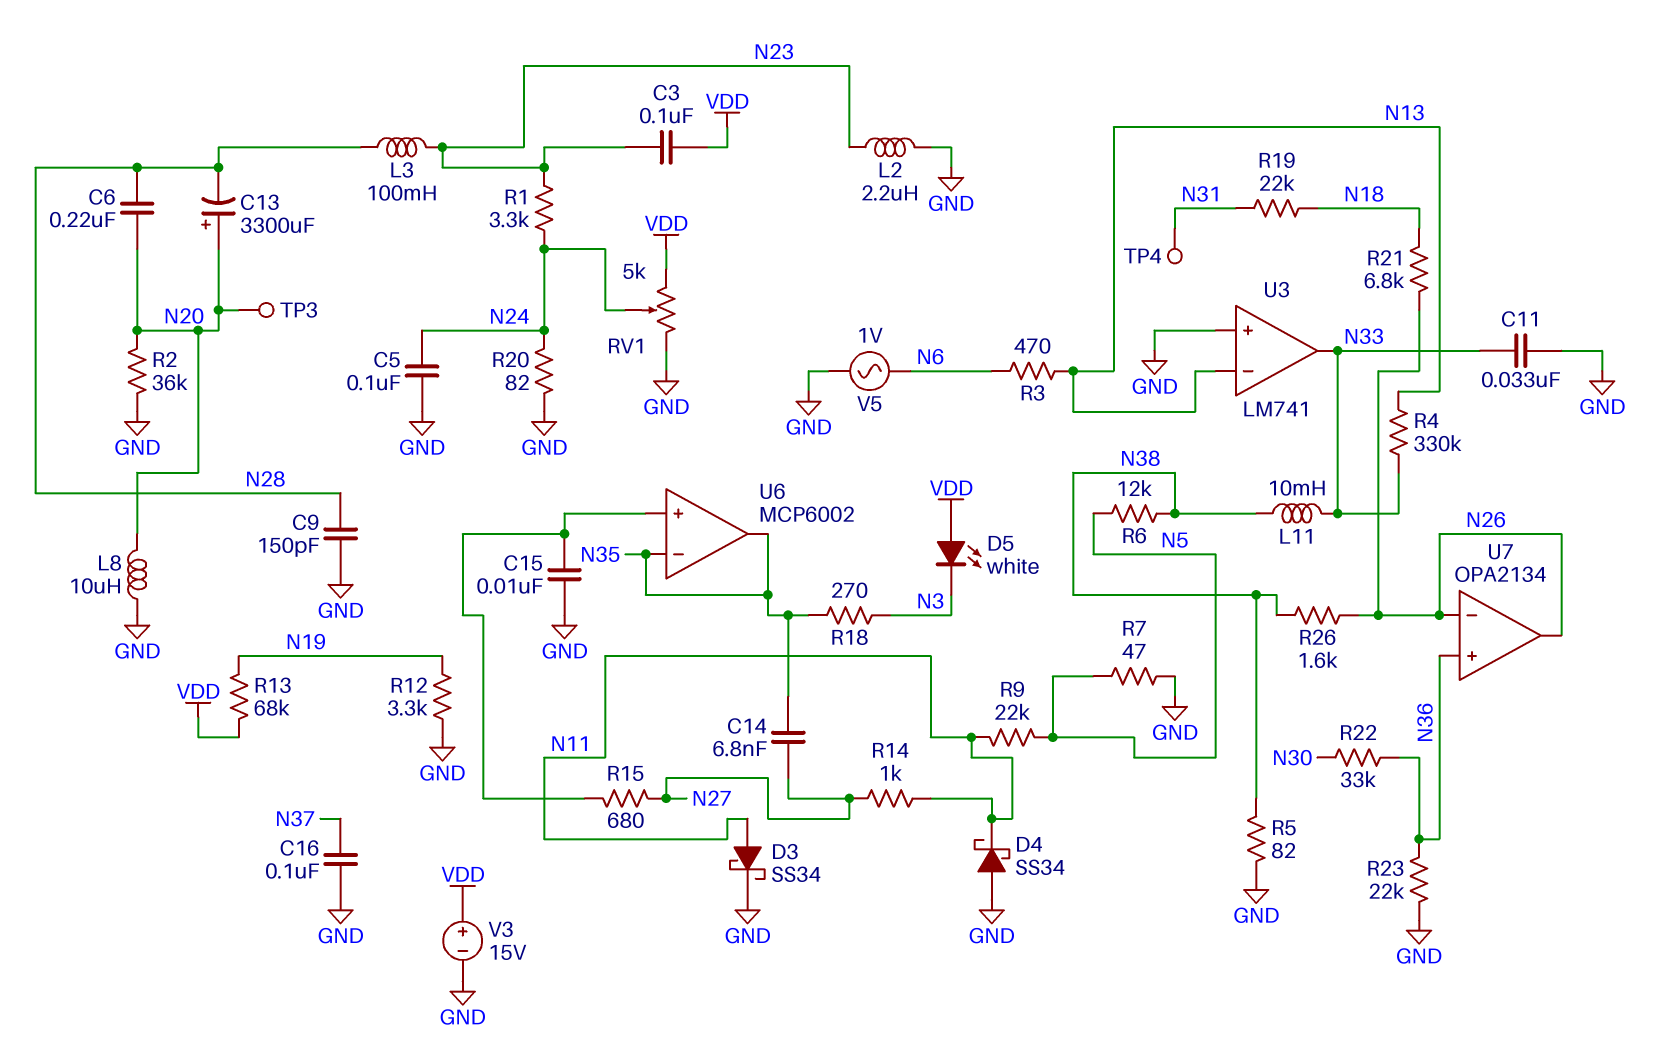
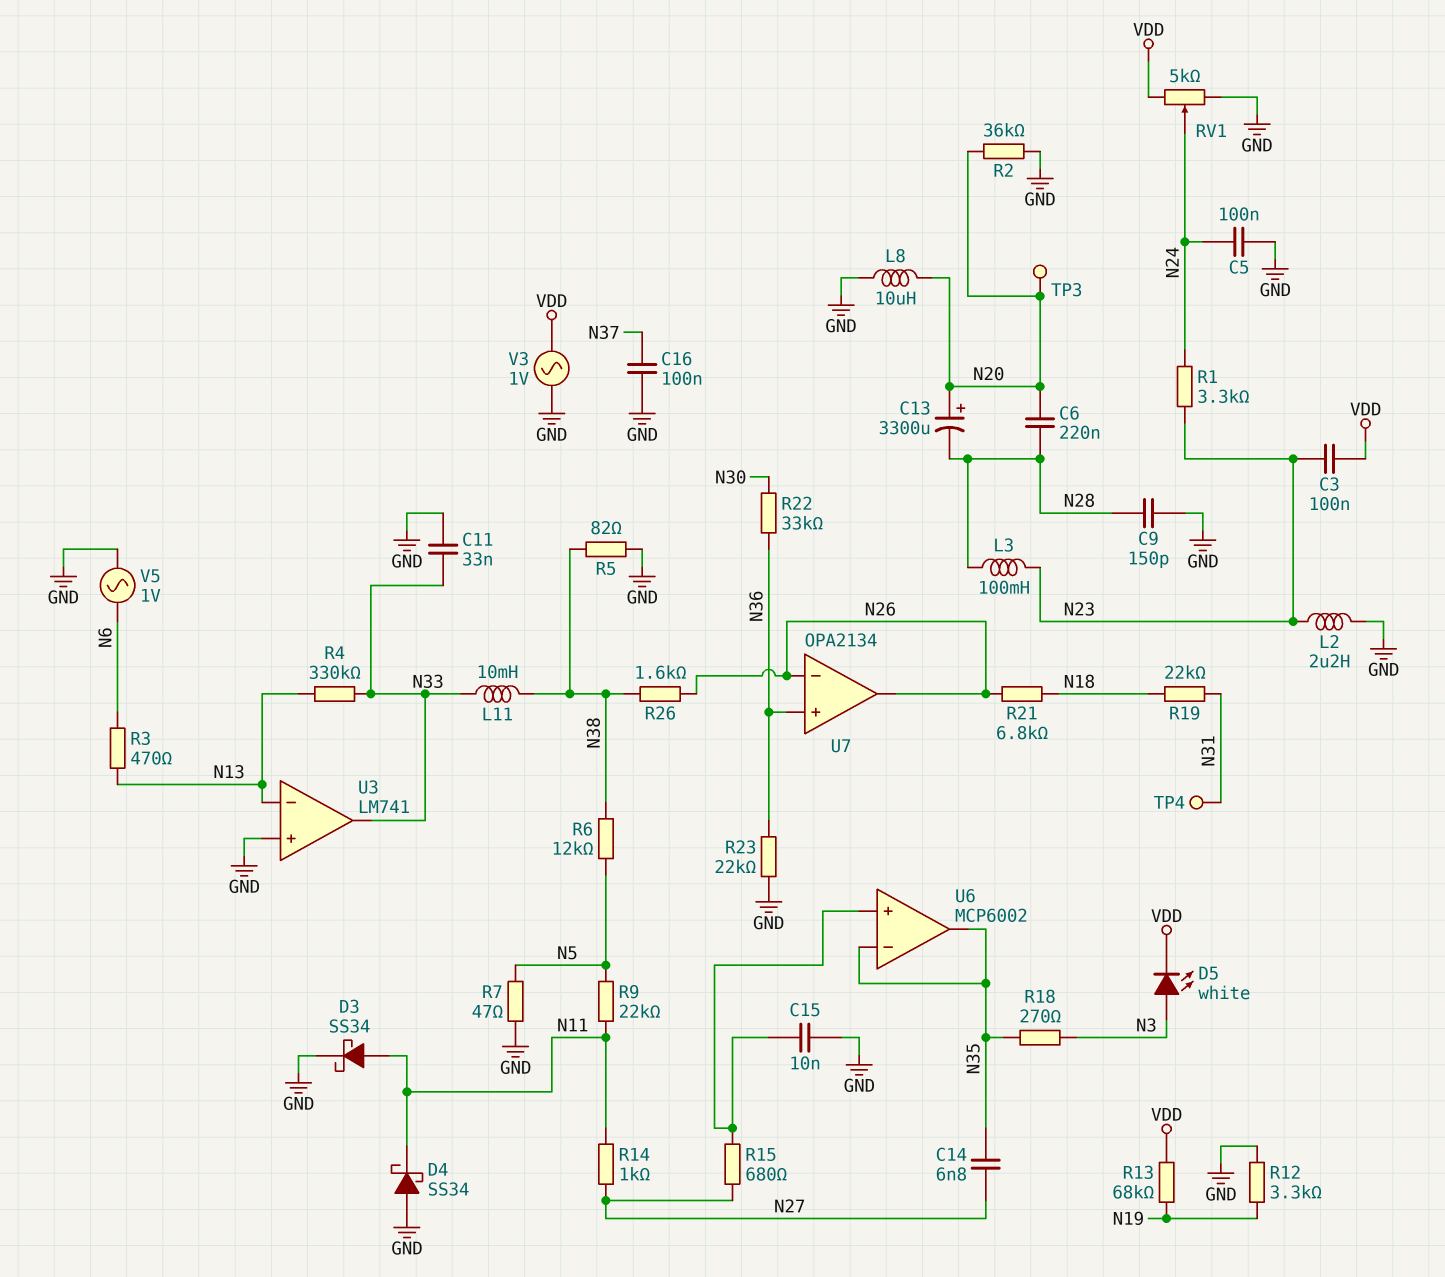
D5: LED white (A VDD, K N3) -> LED white (A N3, K VDD)
R20: 82 (GND, N24) -> none
V3: 15V (plus VDD, minus GND) -> AC 1V (GND, VDD)

